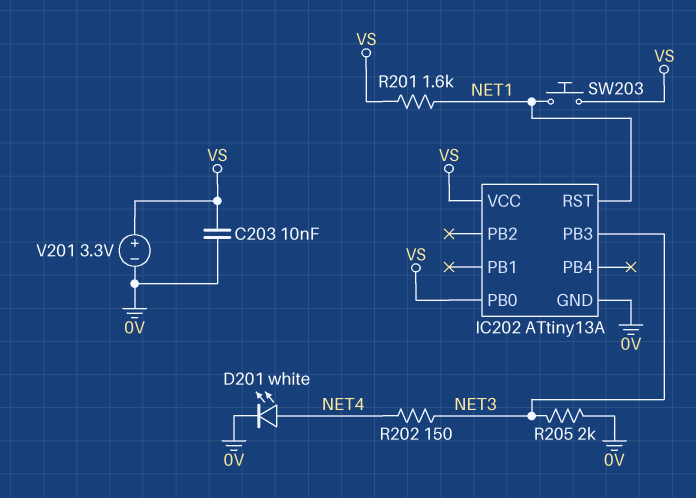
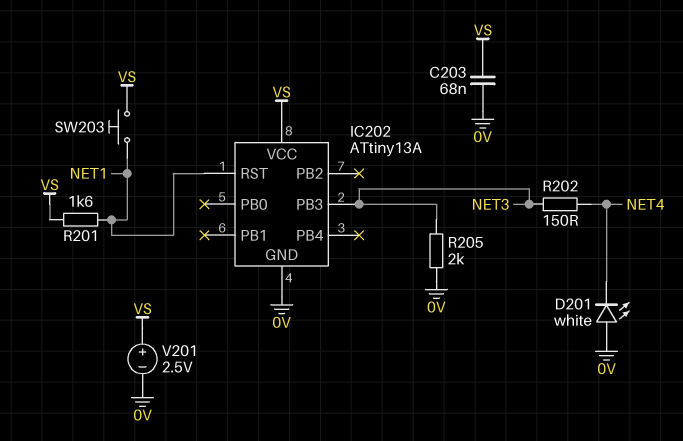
C203: 10nF (0V, VS) -> 68nF (0V, VS)
D201: LED white (A NET4, K 0V) -> LED white (A 0V, K NET4)
IC202 pin PB0: VS -> none
V201: 3.3V (plus VS, minus 0V) -> 2.5V (plus VS, minus 0V)

